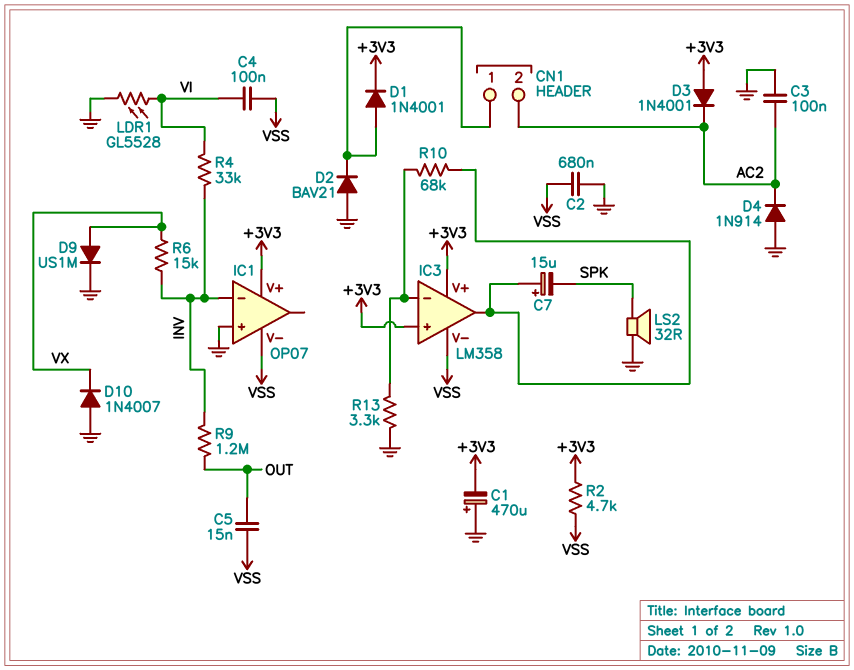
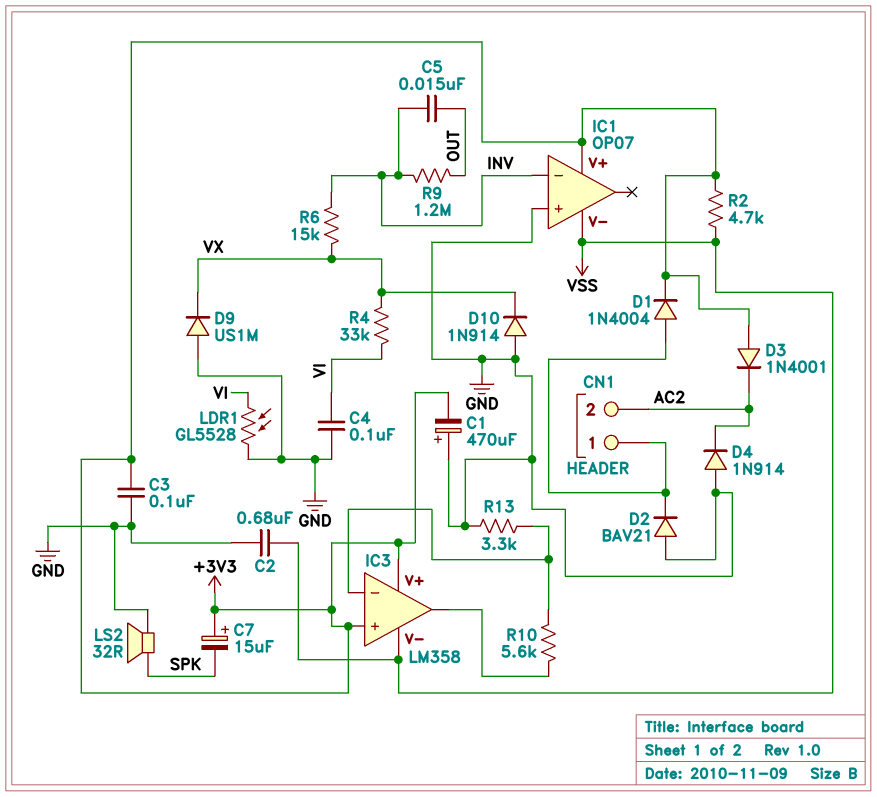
C3: 100nF (AC2, GND) -> 100nF (+3V3, GND)
C4: 100nF (VI, VSS) -> 100nF (GND, VI)
C5: 15nF (OUT, VSS) -> 15nF (INV, OUT)
C7: 15uF (plus IC3/out, minus SPK) -> 15uF (plus +3V3, minus SPK)
D1: diode 1N4001 (A CN1/1, K +3V3) -> diode 1N4004 (A CN1/1, K +3V3)
D9: diode US1M (A VX, K GND) -> diode US1M (A GND, K VX)
D10: diode 1N4007 (A GND, K VX) -> diode 1N914 (A GND, K VX)
R4: 33k (INV, VI) -> 33k (VI, VX)
R10: 68k (IC3/in-, IC3/out) -> 5.6k (IC3/in-, IC3/out)

